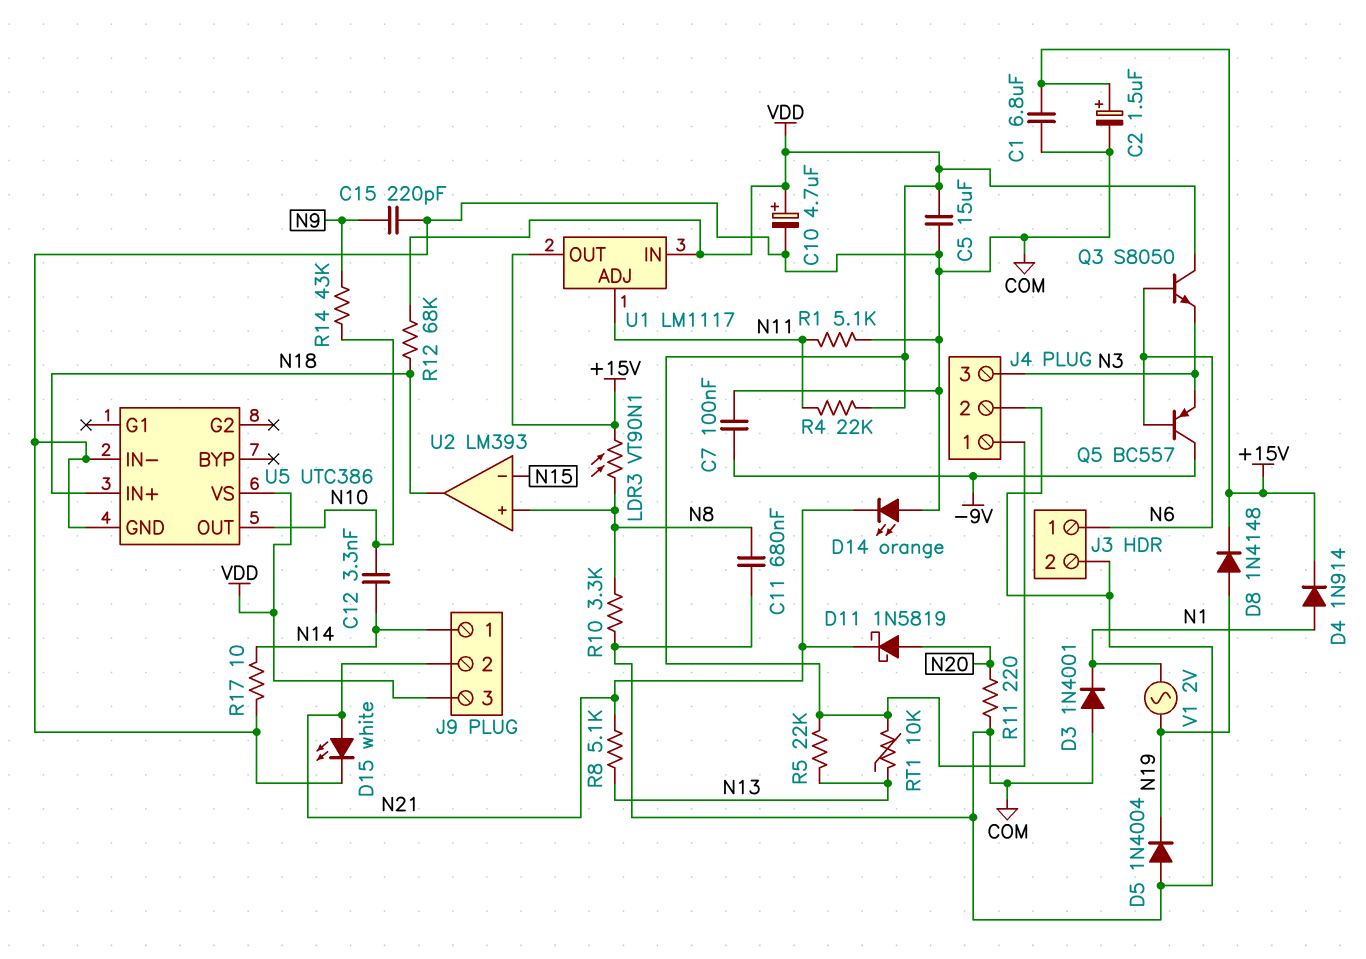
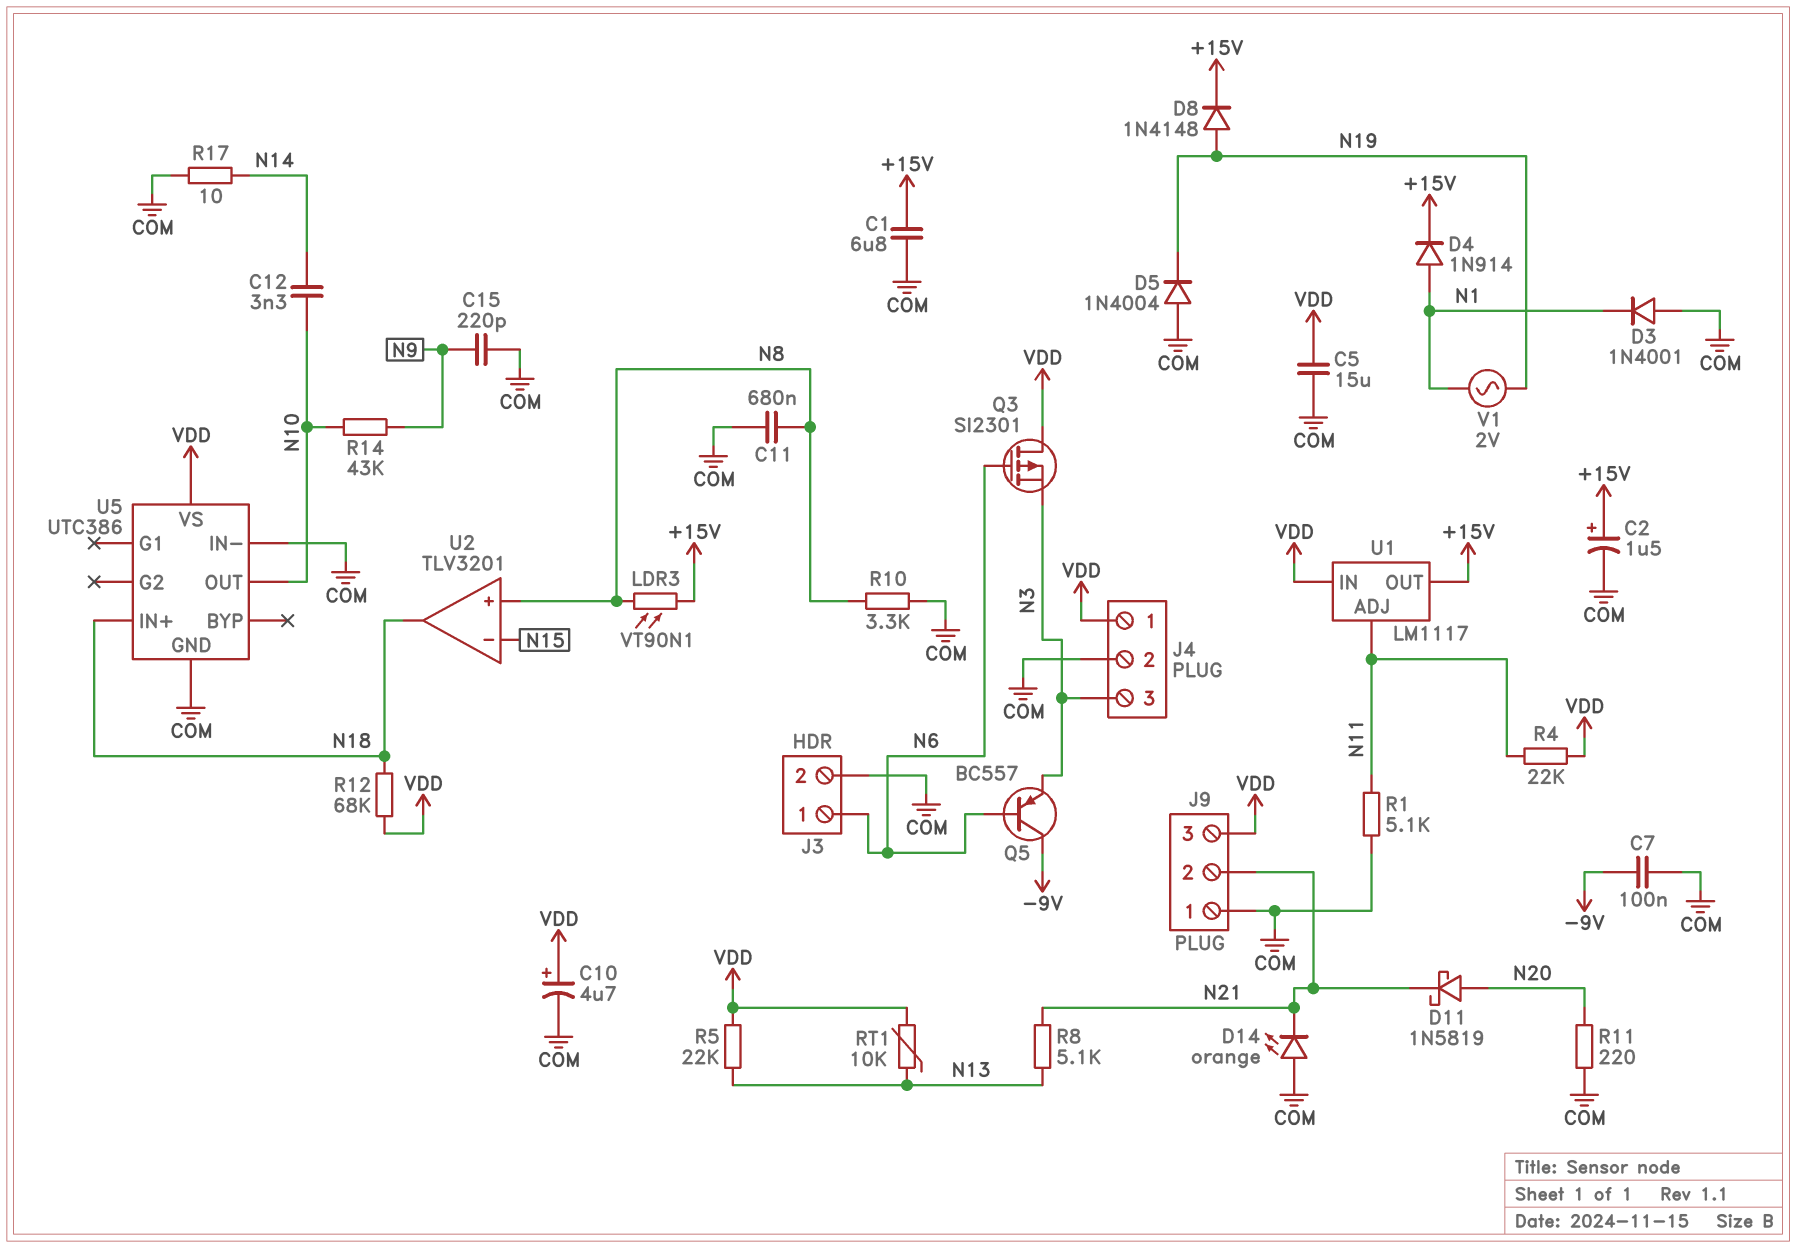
D15: LED white (A N21, K COM) -> none
J9 pin 1: N14 -> COM
Q3: NPN S8050 (B N6, C VDD, E N3) -> PMOS SI2301 (G N6, D VDD, S N3)
U2: LM393 -> TLV3201

